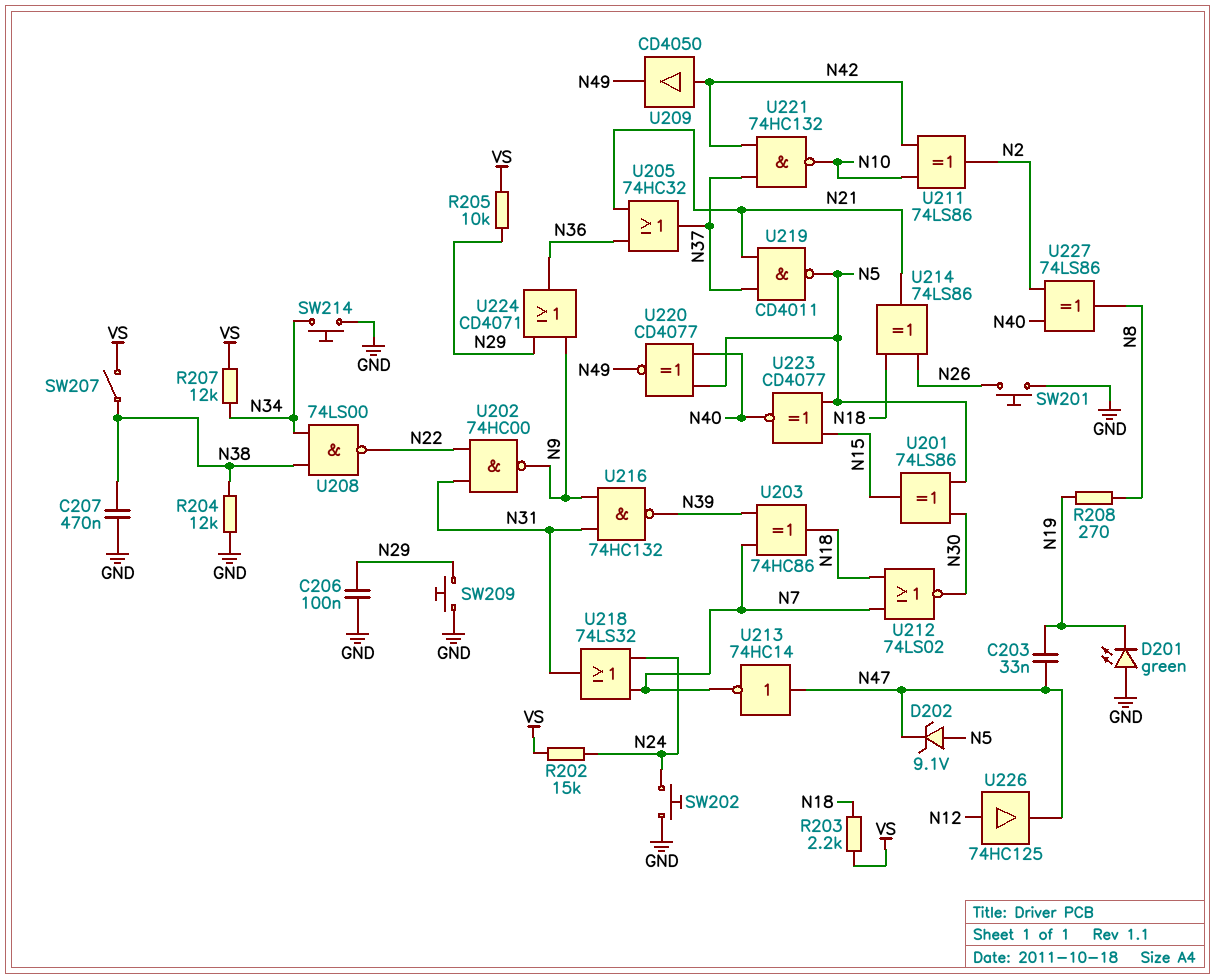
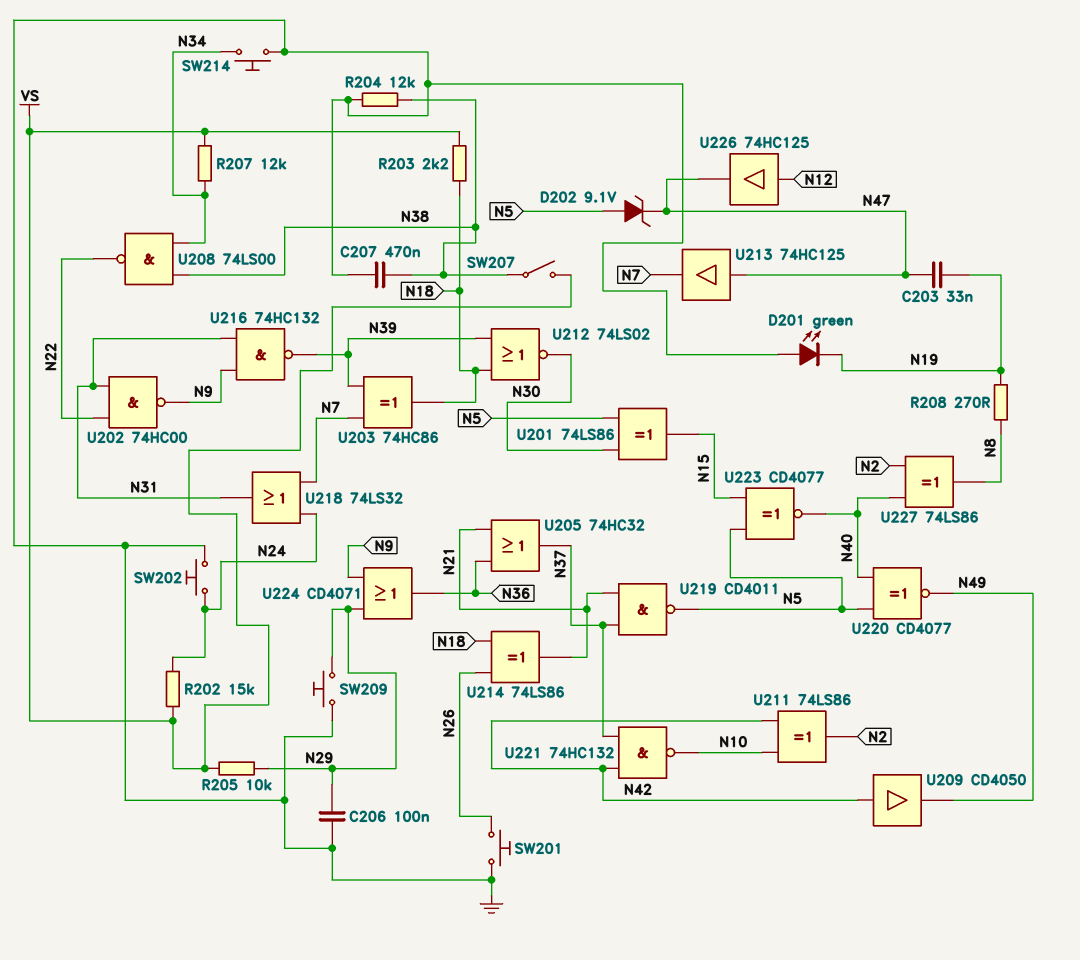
U212: NOR 74LS02 (in N7, in N18, out N30) -> NOR 74LS02 (in N18, in N39, out N30)
U213: NOT 74HC14 (in N47, out N7) -> buffer 74HC125 (in N47, out N7)

